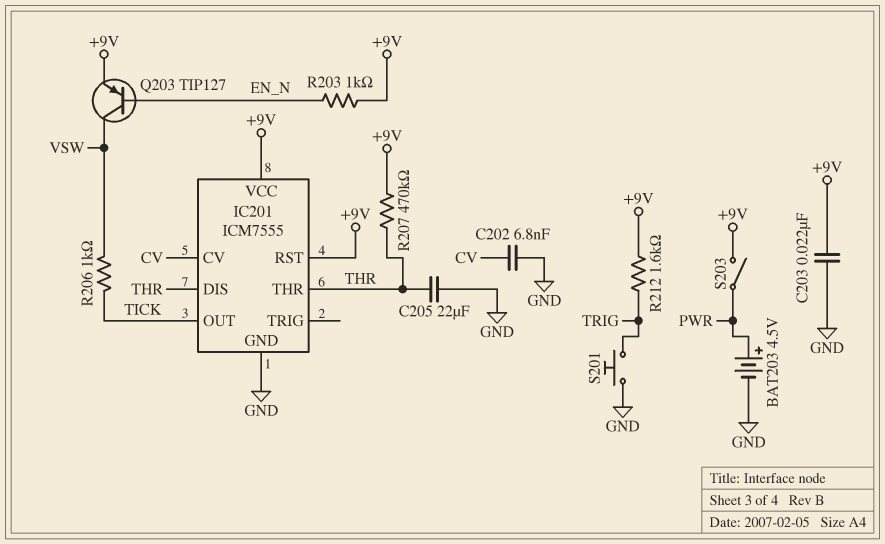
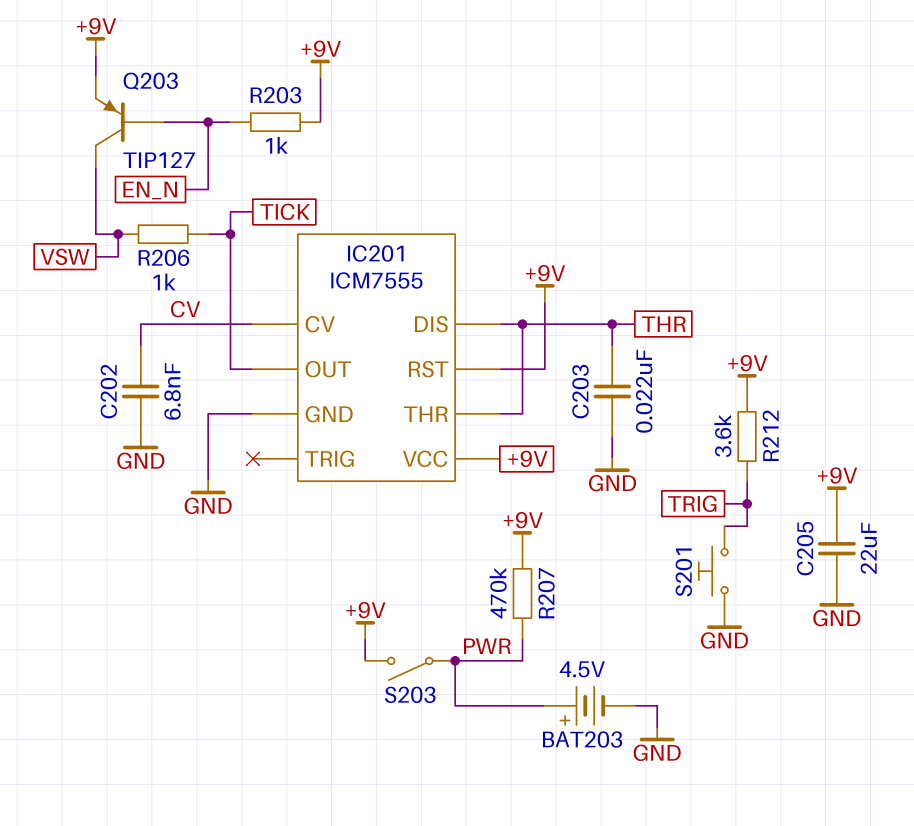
C203: 22nF (+9V, GND) -> 22nF (GND, THR)
C205: 22uF (GND, THR) -> 22uF (+9V, GND)
R207: 470k (+9V, THR) -> 470k (+9V, PWR)
R212: 1.6k (+9V, TRIG) -> 3.6k (+9V, TRIG)

